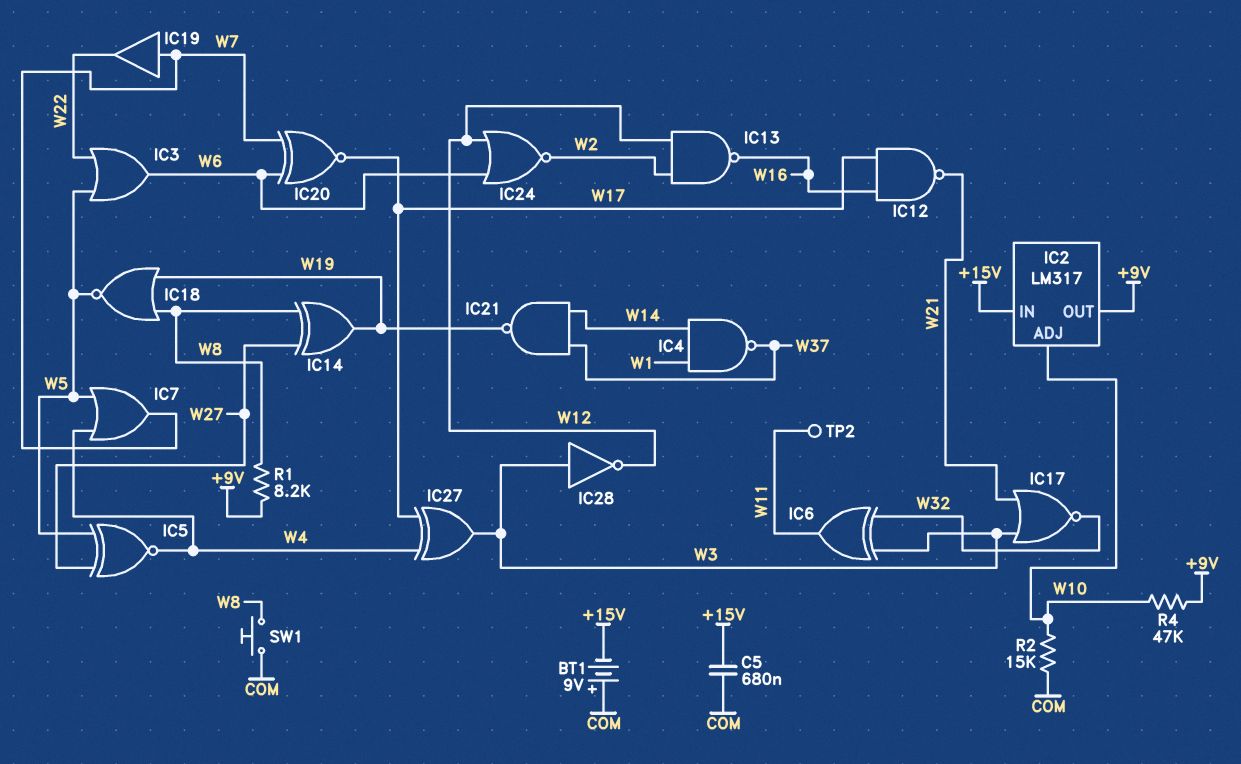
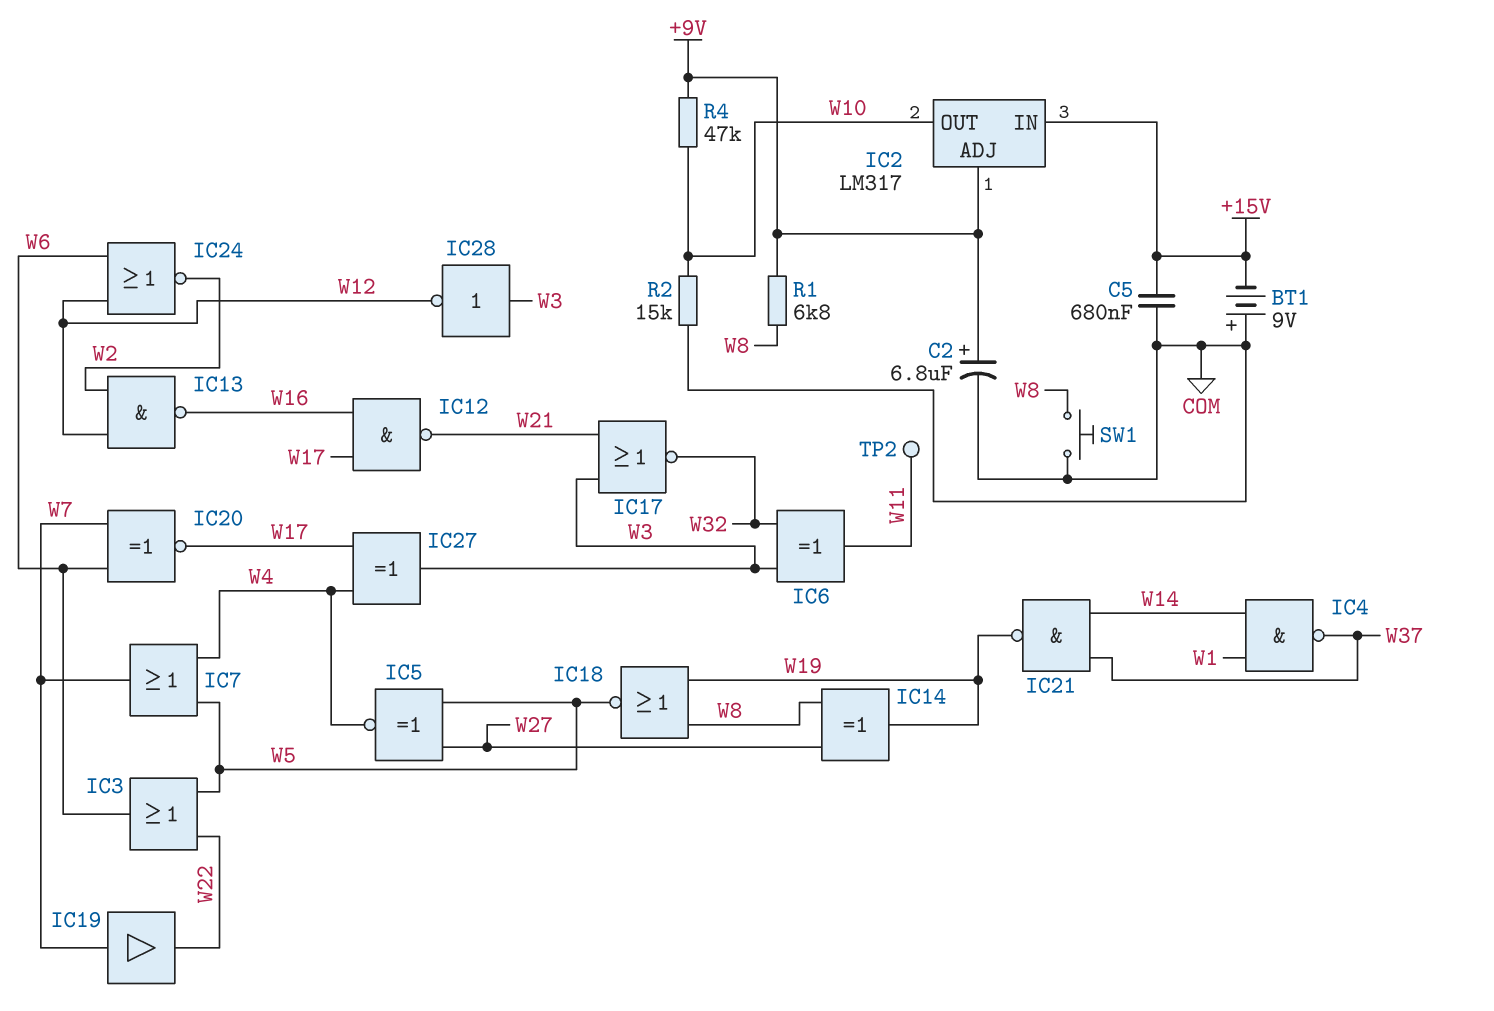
C2: none -> 6.8uF (plus +9V, minus COM)
IC2 pin ADJ: W10 -> +9V
IC2 pin OUT: +9V -> W10
R1: 8.2k (+9V, W8) -> 6.8k (+9V, W8)

